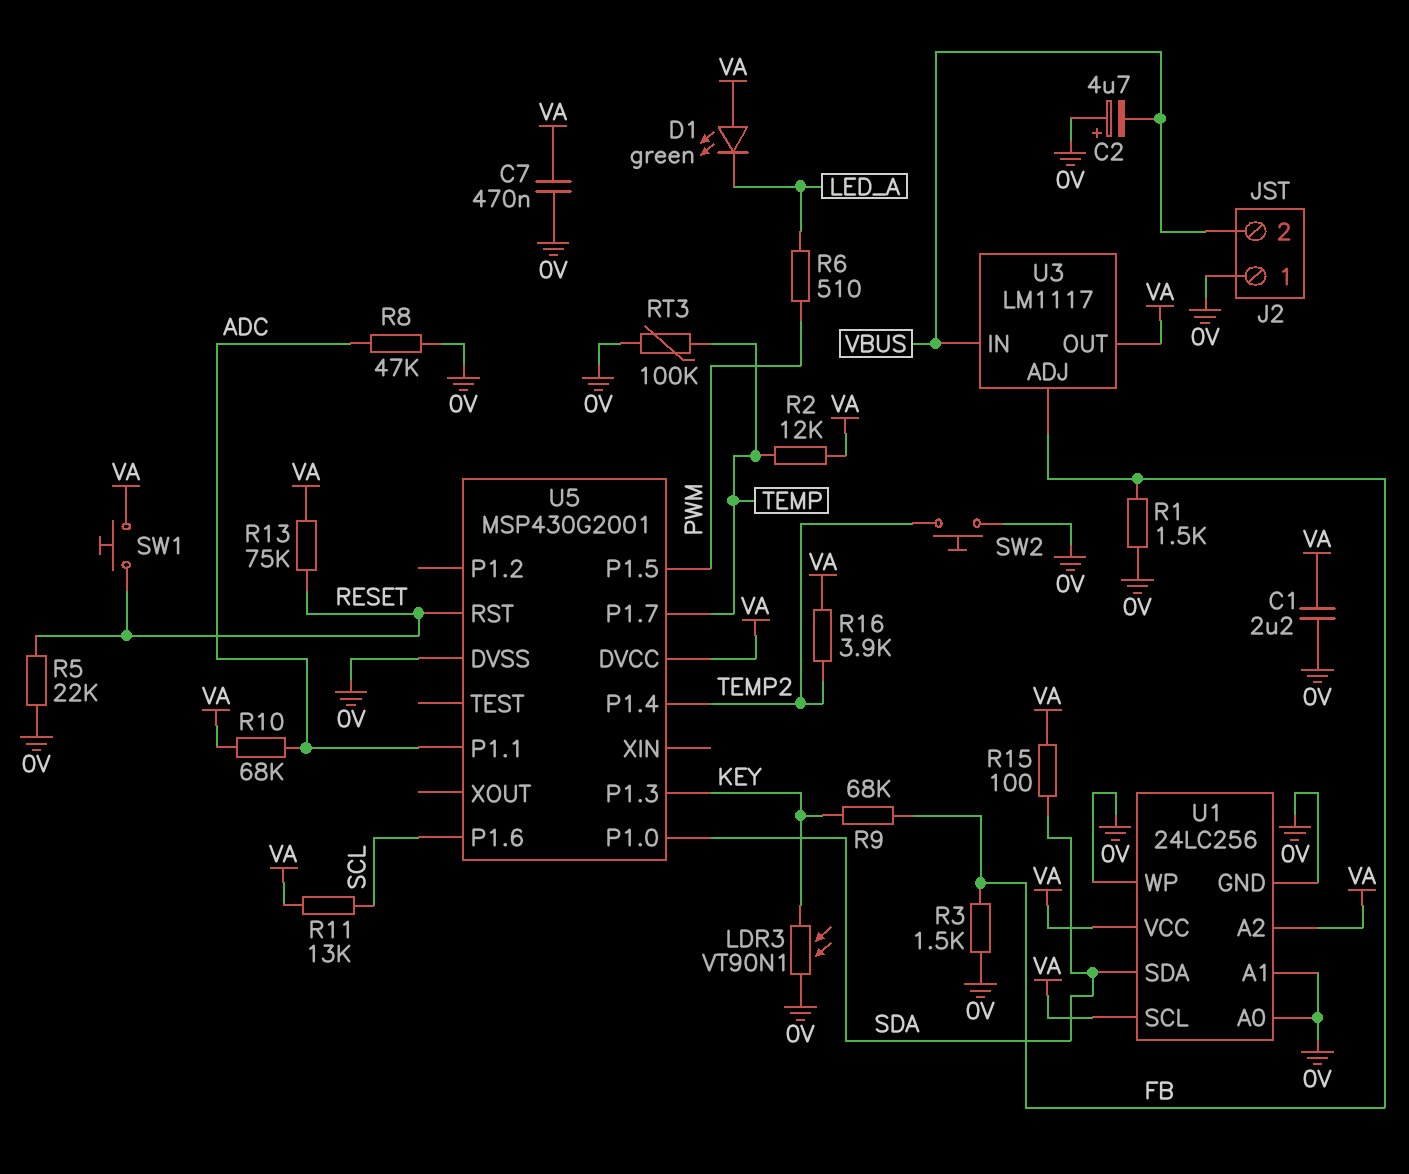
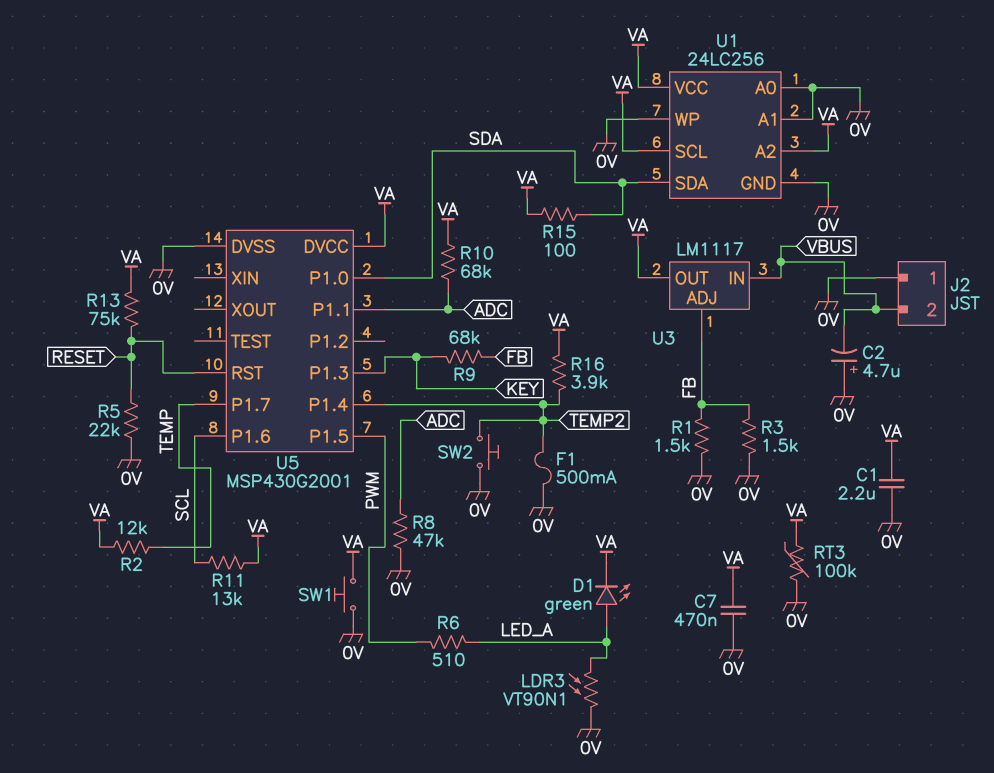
D1: LED green (A VA, K LED_A) -> LED green (A LED_A, K VA)
F1: none -> 500mA (0V, TEMP2)
LDR3: VT90N1 (0V, KEY) -> VT90N1 (0V, LED_A)
RT3: 100k (0V, TEMP) -> 100k (0V, VA)
SW1: button (RESET, VA) -> button (0V, VA)

